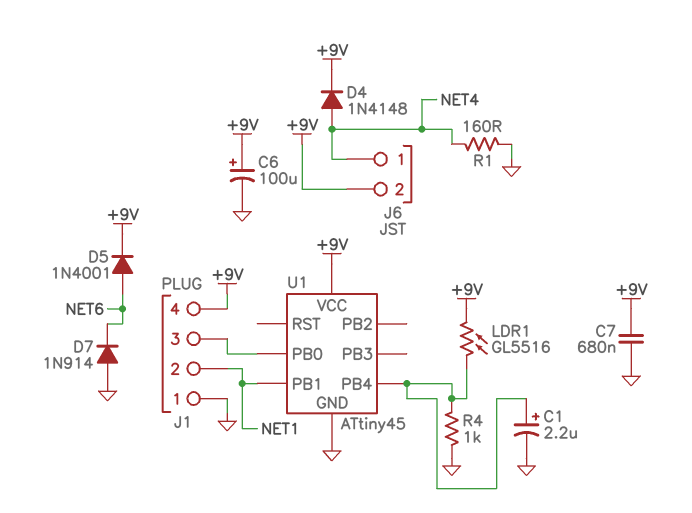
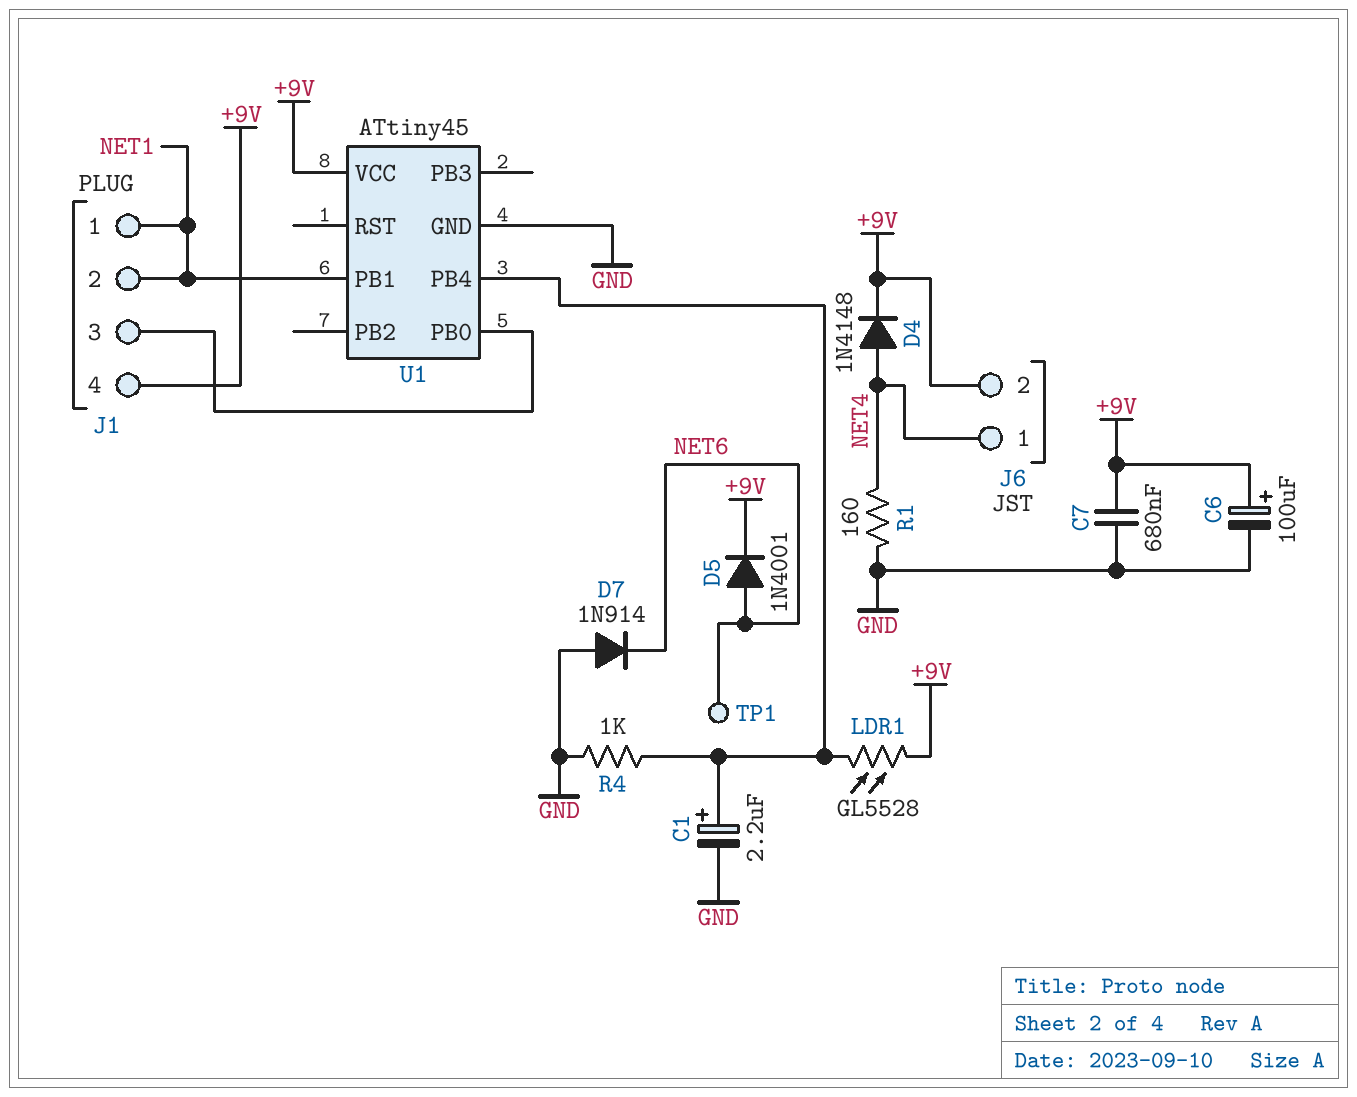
J1 pin 1: GND -> NET1
LDR1: GL5516 (+9V, U1/PB4) -> GL5528 (+9V, U1/PB4)
TP1: none -> test point (NET6)

